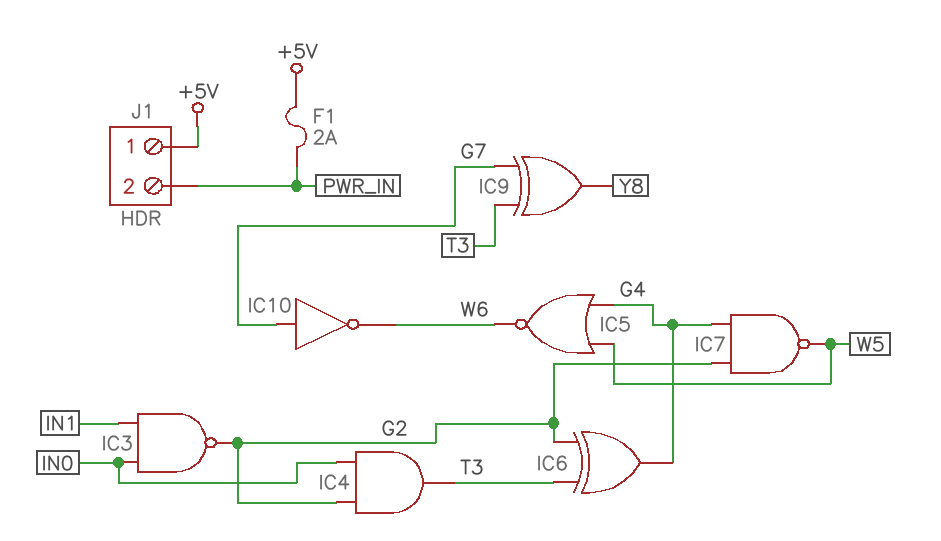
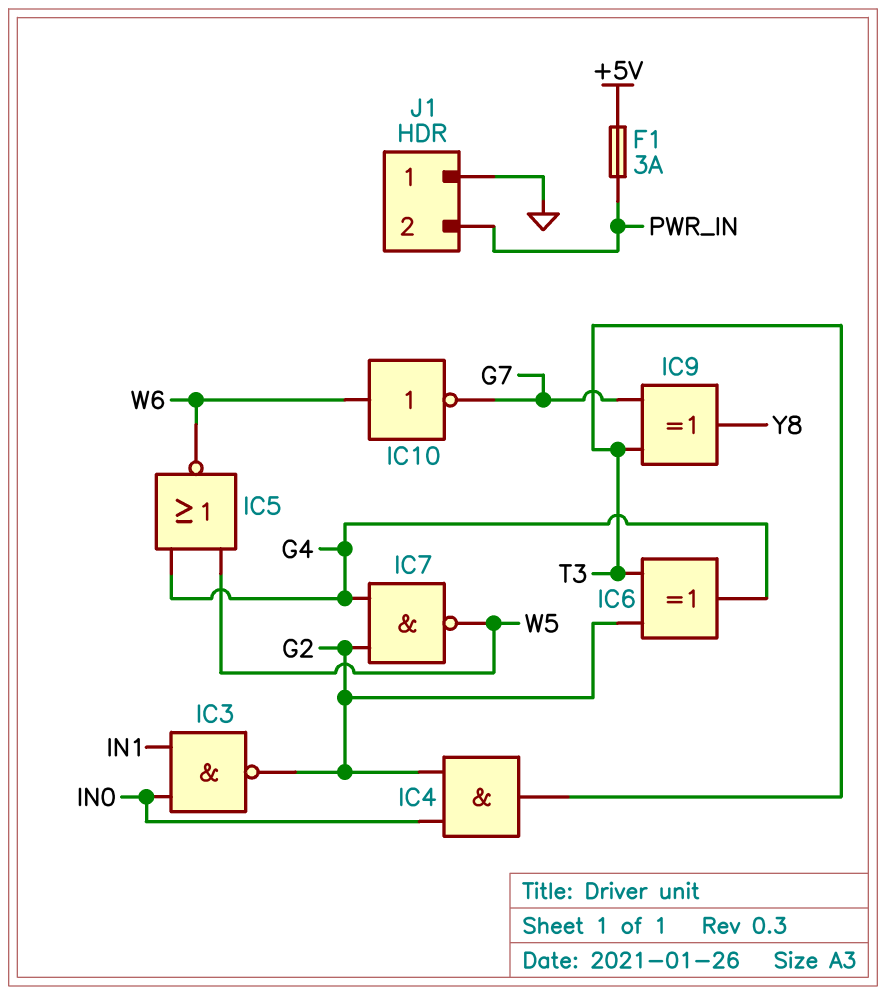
F1: 2A (+5V, PWR_IN) -> 3A (+5V, PWR_IN)
IC10: NOT (in G7, out W6) -> NOT (in W6, out G7)
J1 pin 1: +5V -> GND

